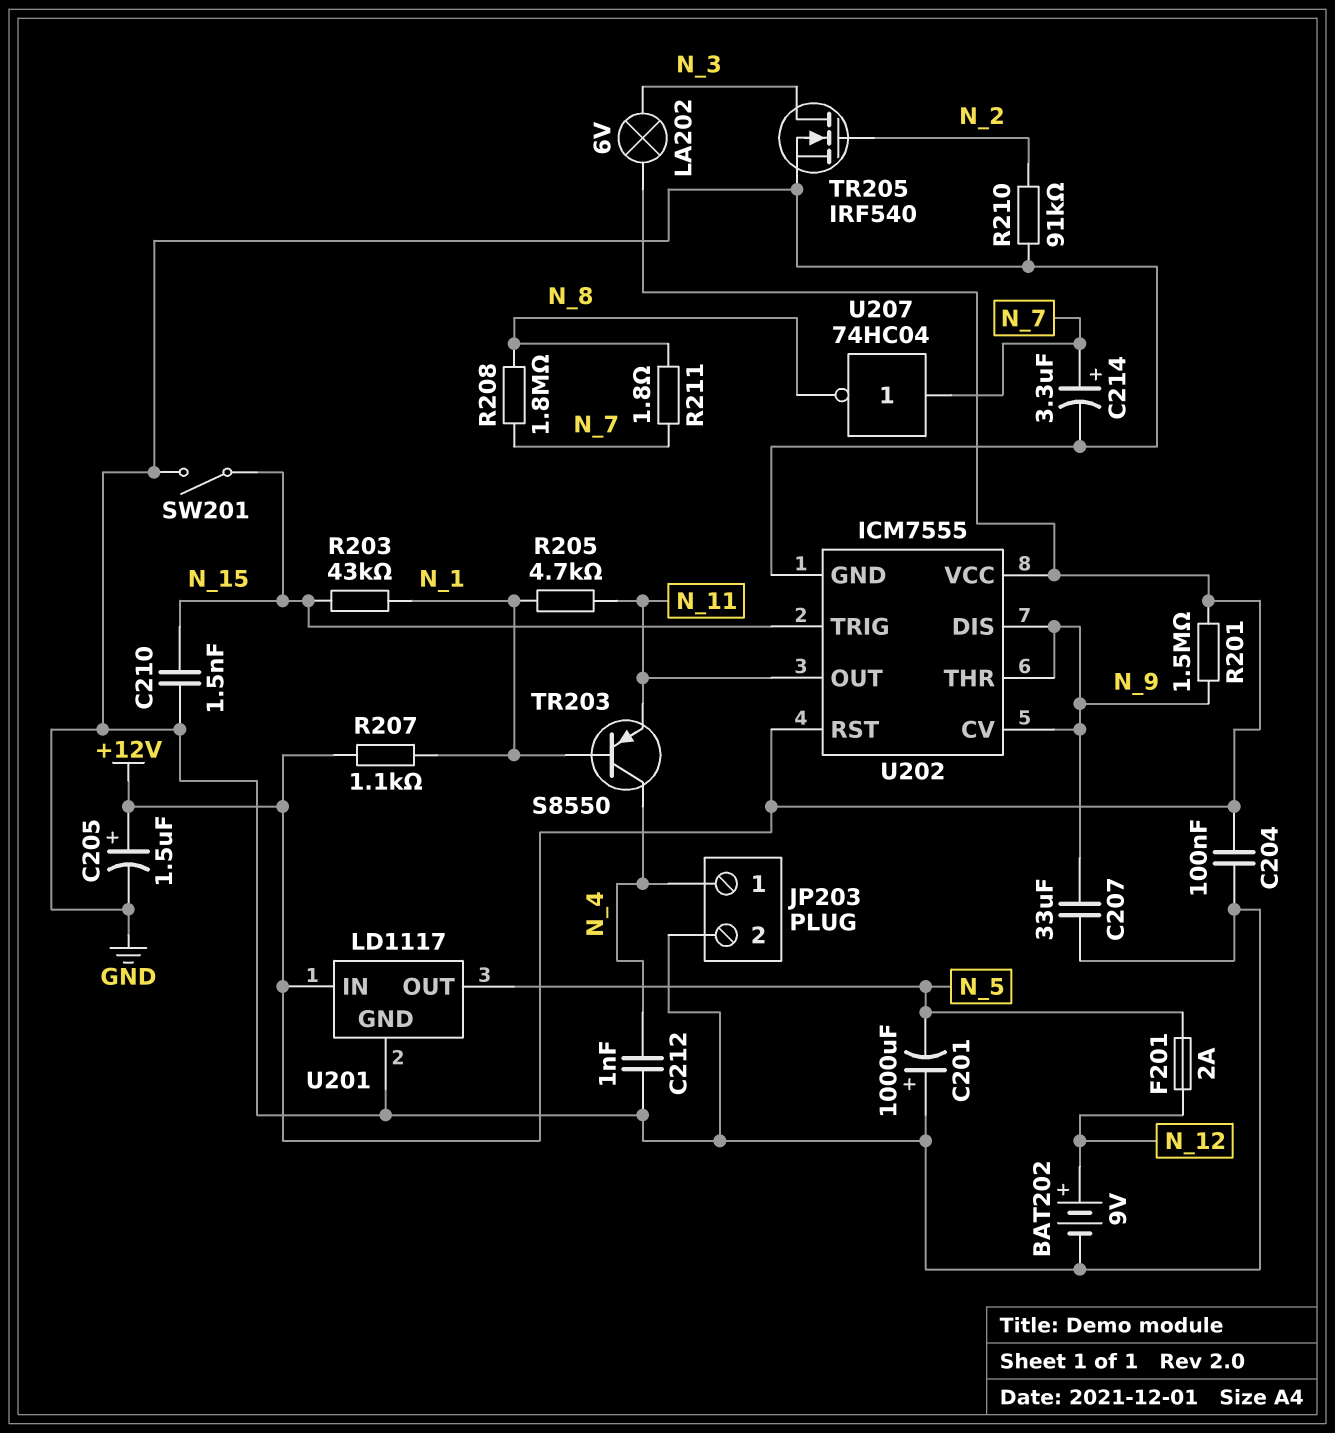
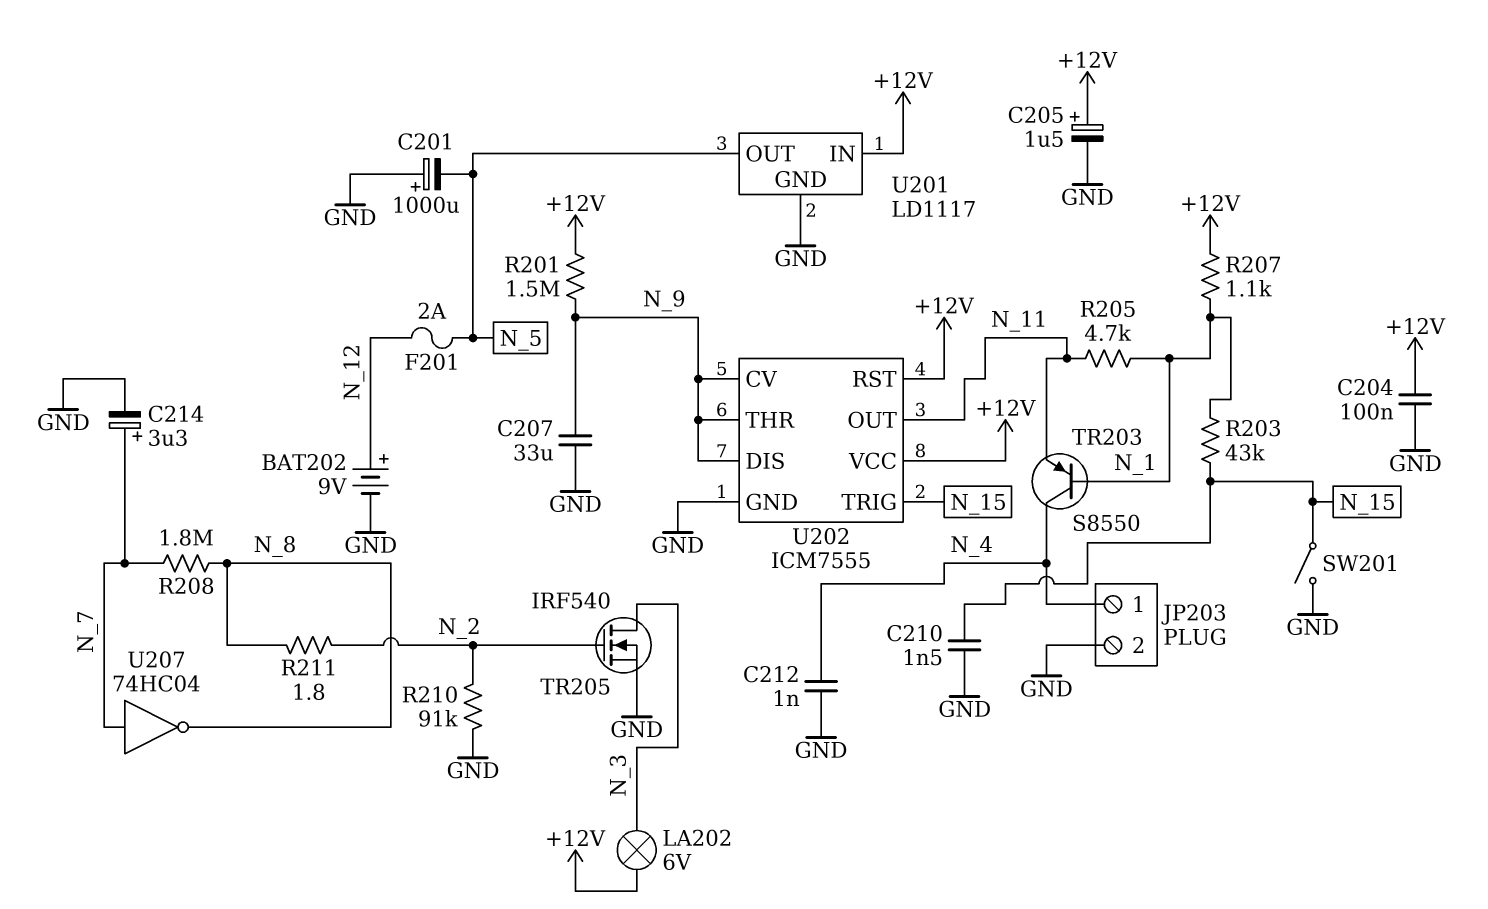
R211: 1.8 (N_7, N_8) -> 1.8 (N_2, N_8)

